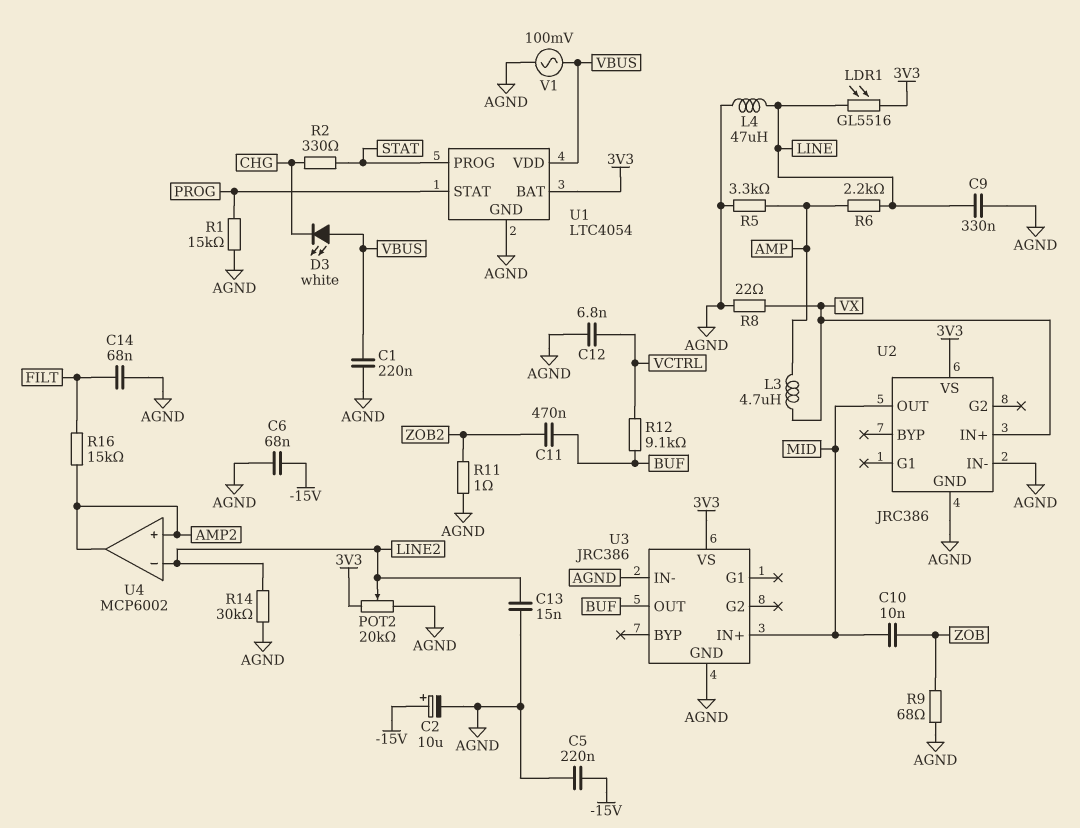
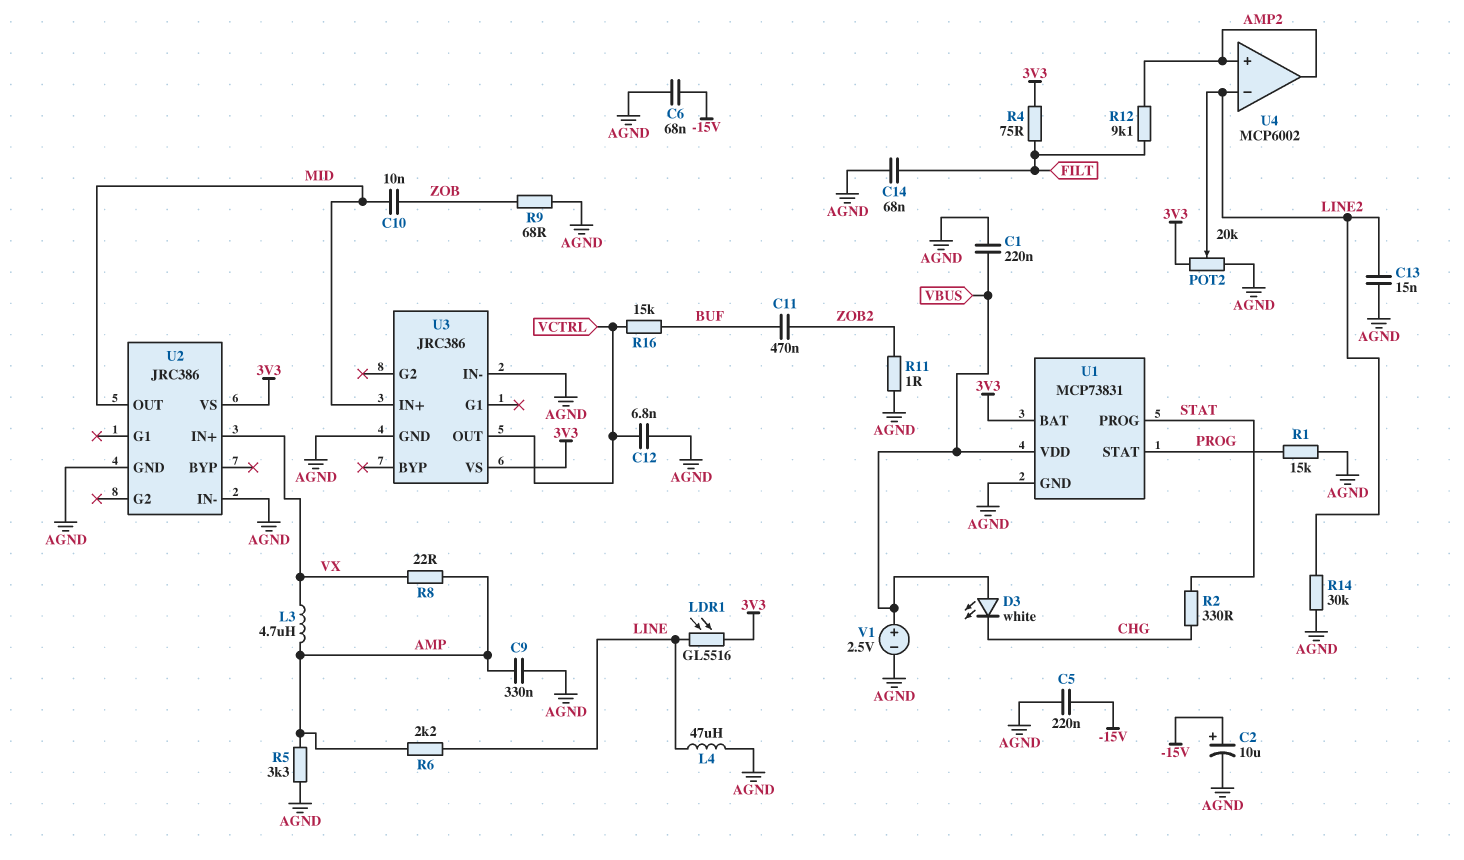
C9: 330nF (AGND, LINE) -> 330nF (AGND, AMP)
R4: none -> 75 (3V3, FILT)
R8: 22 (AGND, VX) -> 22 (AMP, VX)
R12: 9.1k (BUF, VCTRL) -> 9.1k (AMP2, FILT)
R16: 15k (AMP2, FILT) -> 15k (BUF, VCTRL)
U1: LTC4054 -> MCP73831
U3 pin OUT: BUF -> VCTRL
V1: AC 100mV (AGND, VBUS) -> 2.5V (plus VBUS, minus AGND)

